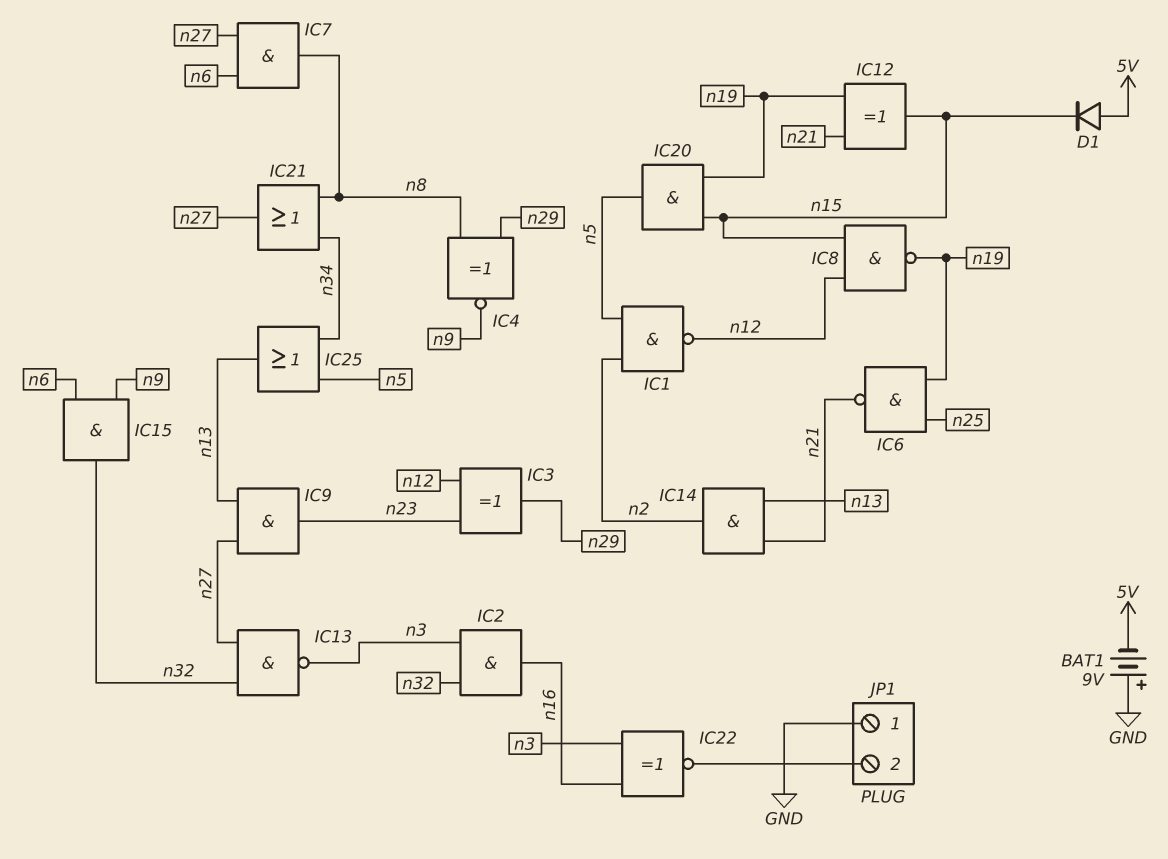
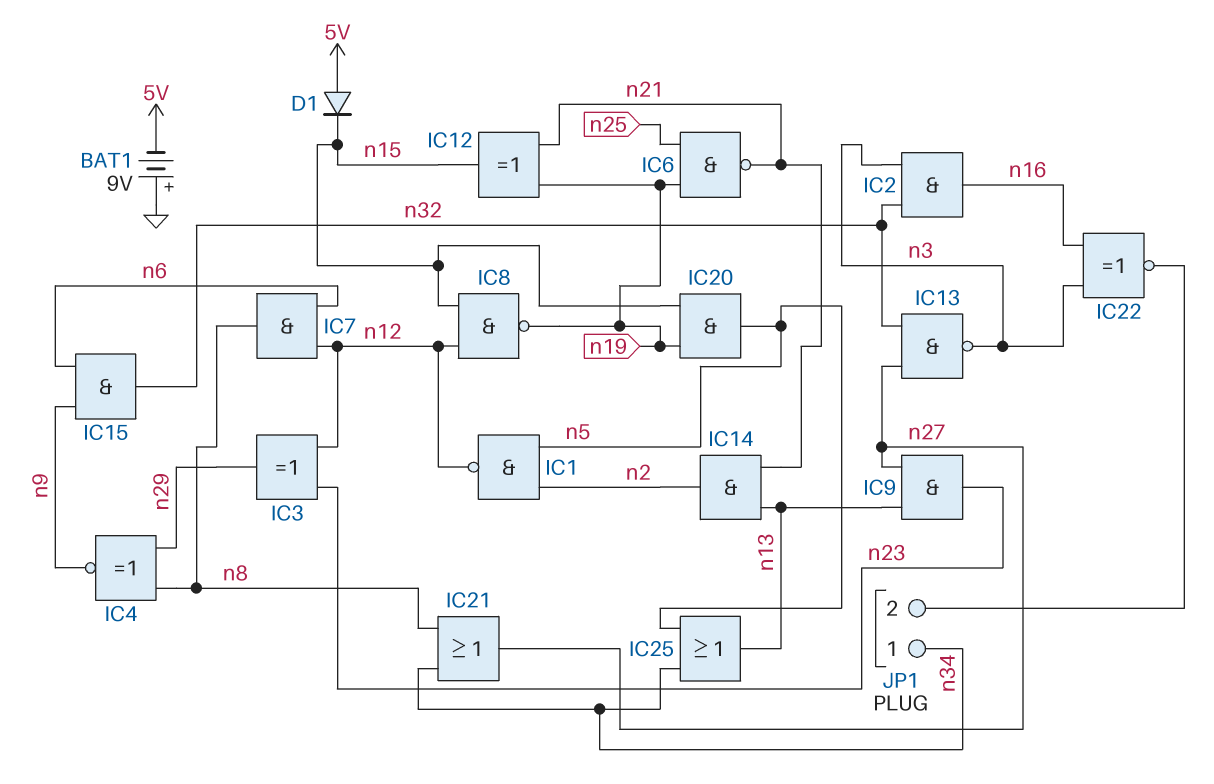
IC7: AND (in n6, in n27, out n8) -> AND (in n6, in n12, out n8)
JP1 pin 1: GND -> n34

